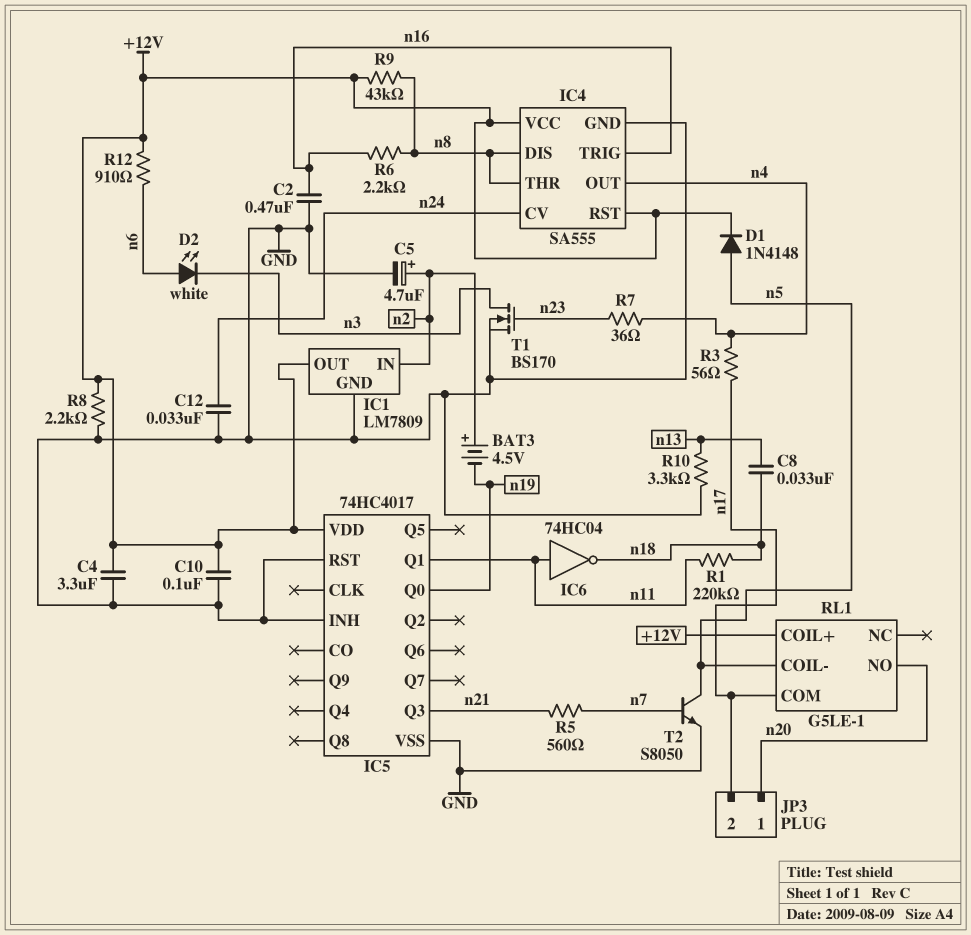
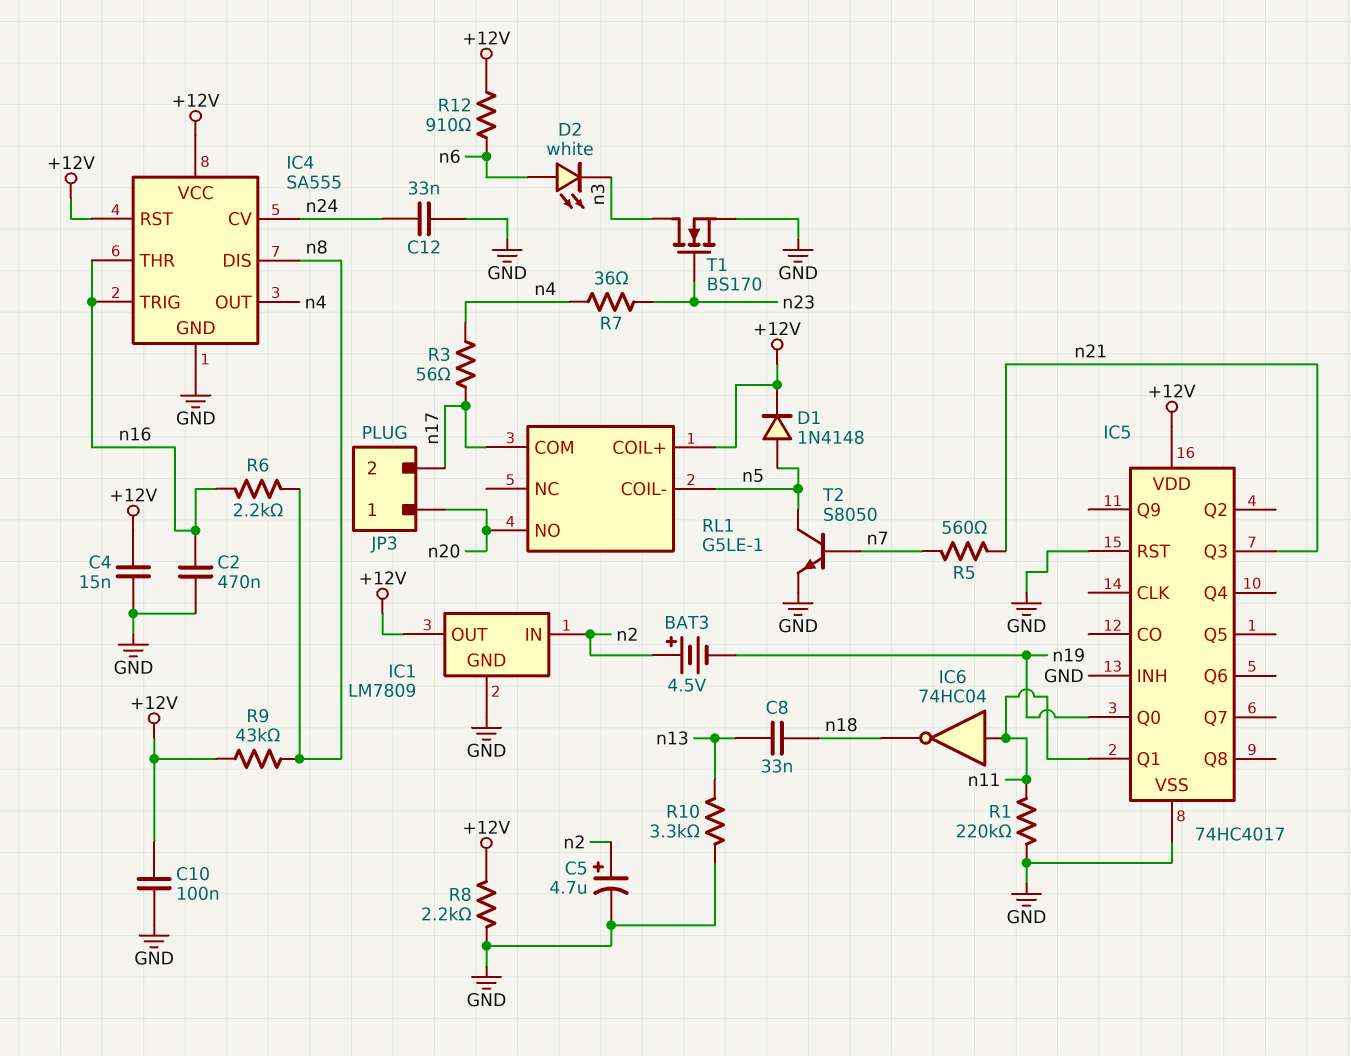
C4: 3.3uF (+12V, GND) -> 15nF (+12V, GND)
IC4 pin THR: n8 -> n16
R1: 220k (n11, n18) -> 220k (GND, n11)

